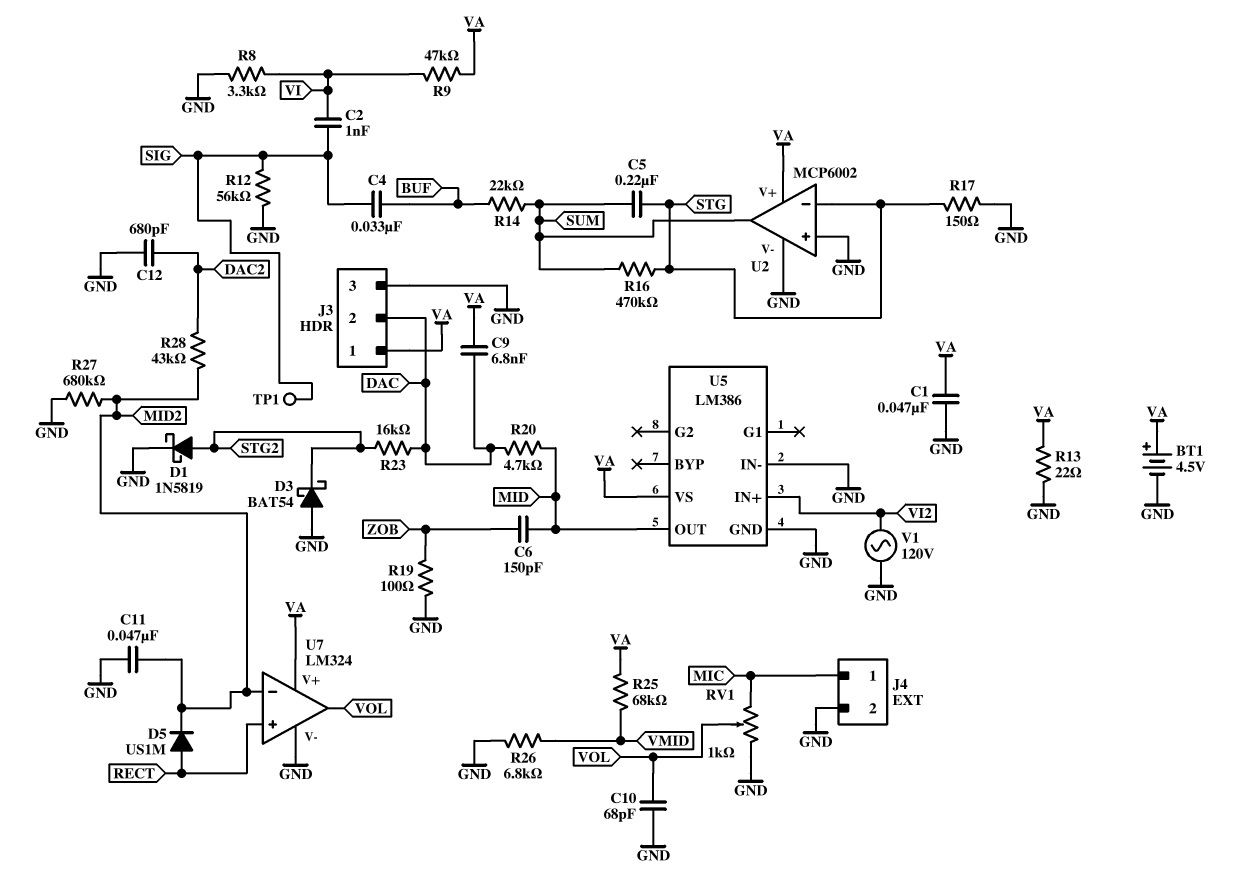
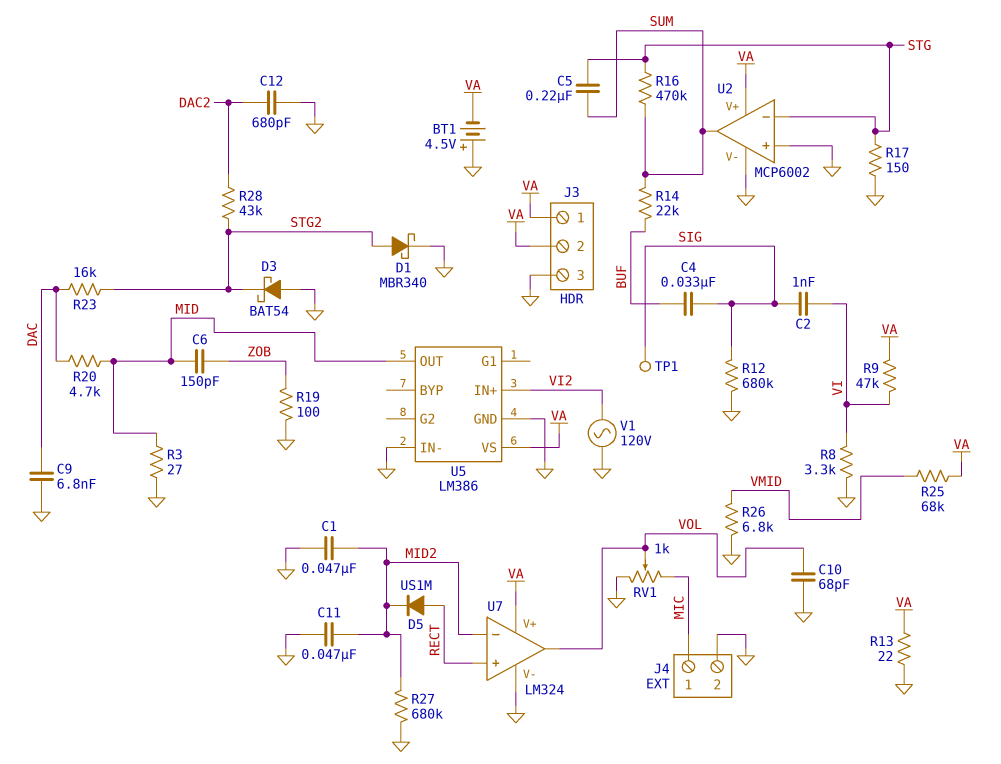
BT1: 4.5V (plus VA, minus GND) -> 4.5V (plus GND, minus VA)
C1: 47nF (GND, VA) -> 47nF (GND, MID2)
C9: 6.8nF (DAC, VA) -> 6.8nF (DAC, GND)
D1: schottky 1N5819 (A STG2, K GND) -> schottky MBR340 (A STG2, K GND)
J3 pin 2: DAC -> VA
R3: none -> 27 (GND, MID)
R12: 56k (GND, SIG) -> 680k (GND, SIG)
R28: 43k (DAC2, MID2) -> 43k (DAC2, STG2)

